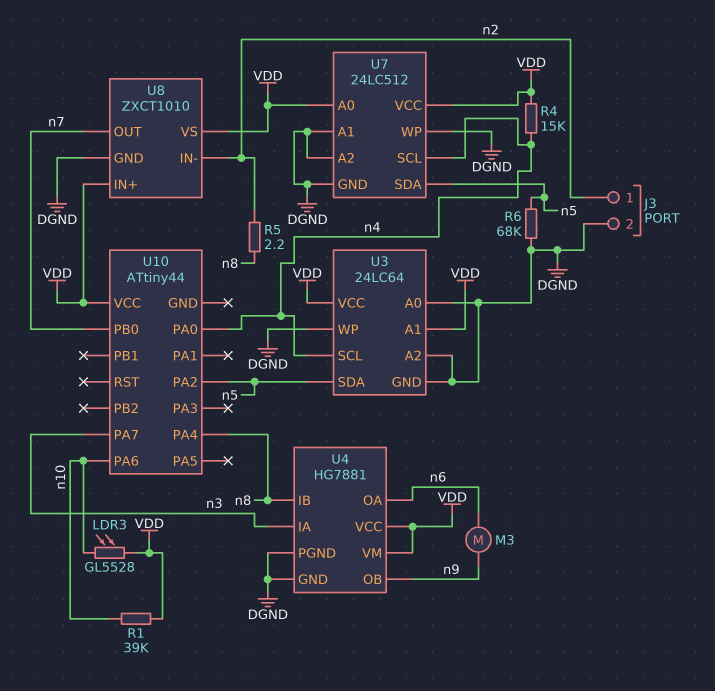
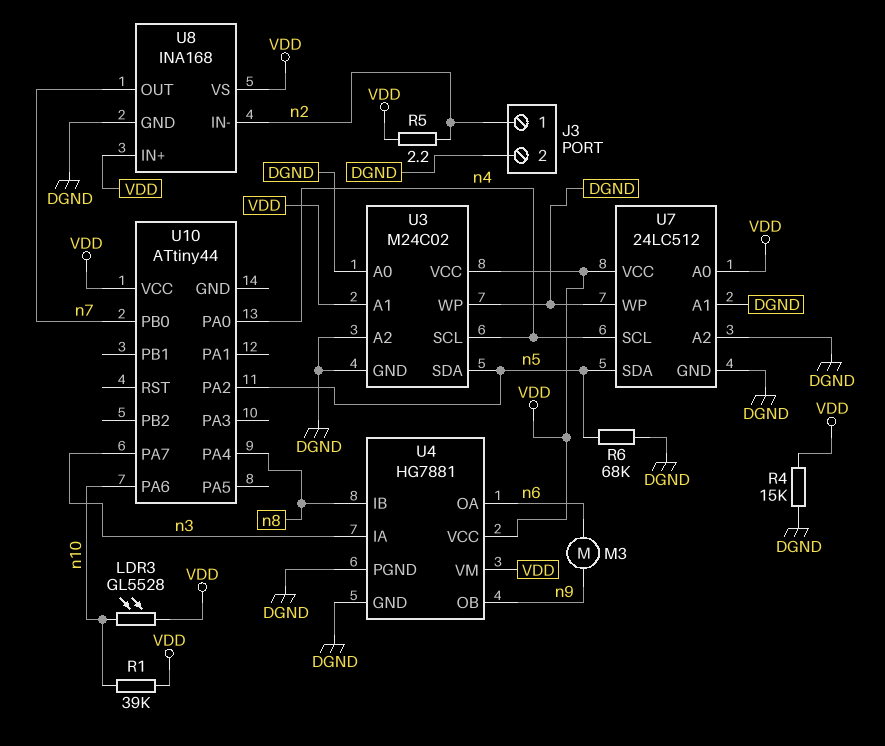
R4: 15k (VDD, n4) -> 15k (DGND, VDD)
R5: 2.2 (n2, n8) -> 2.2 (VDD, n2)
U3: 24LC64 -> M24C02
U8: ZXCT1010 -> INA168

